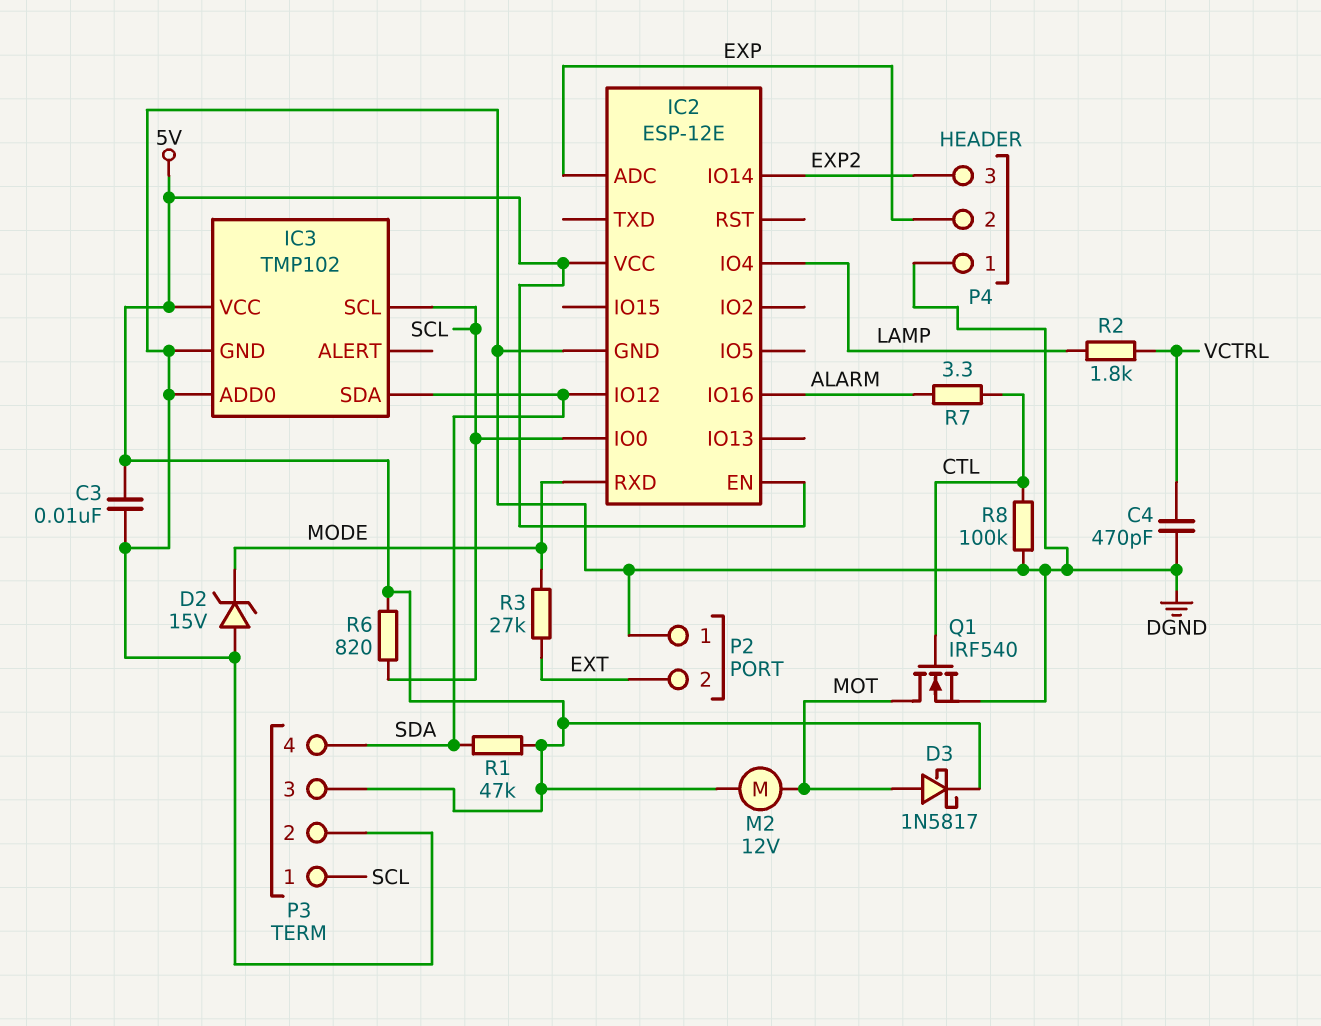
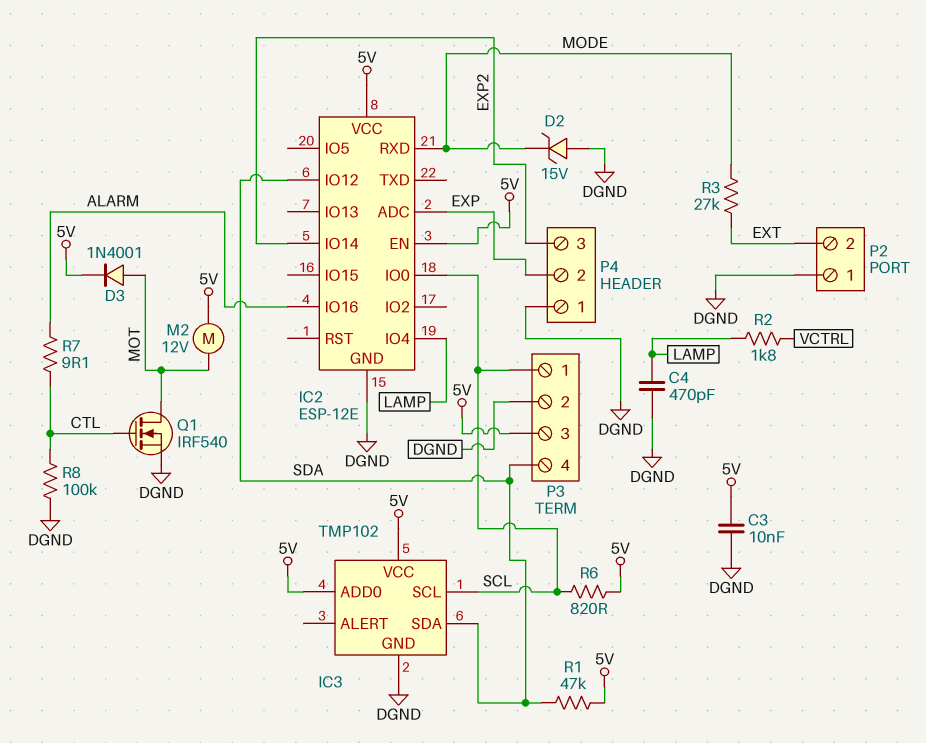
C4: 470pF (DGND, VCTRL) -> 470pF (DGND, LAMP)
D3: schottky 1N5817 (A MOT, K 5V) -> diode 1N4001 (A MOT, K 5V)
IC3 pin ADD0: DGND -> 5V
R7: 3.3 (ALARM, CTL) -> 9.1 (ALARM, CTL)

